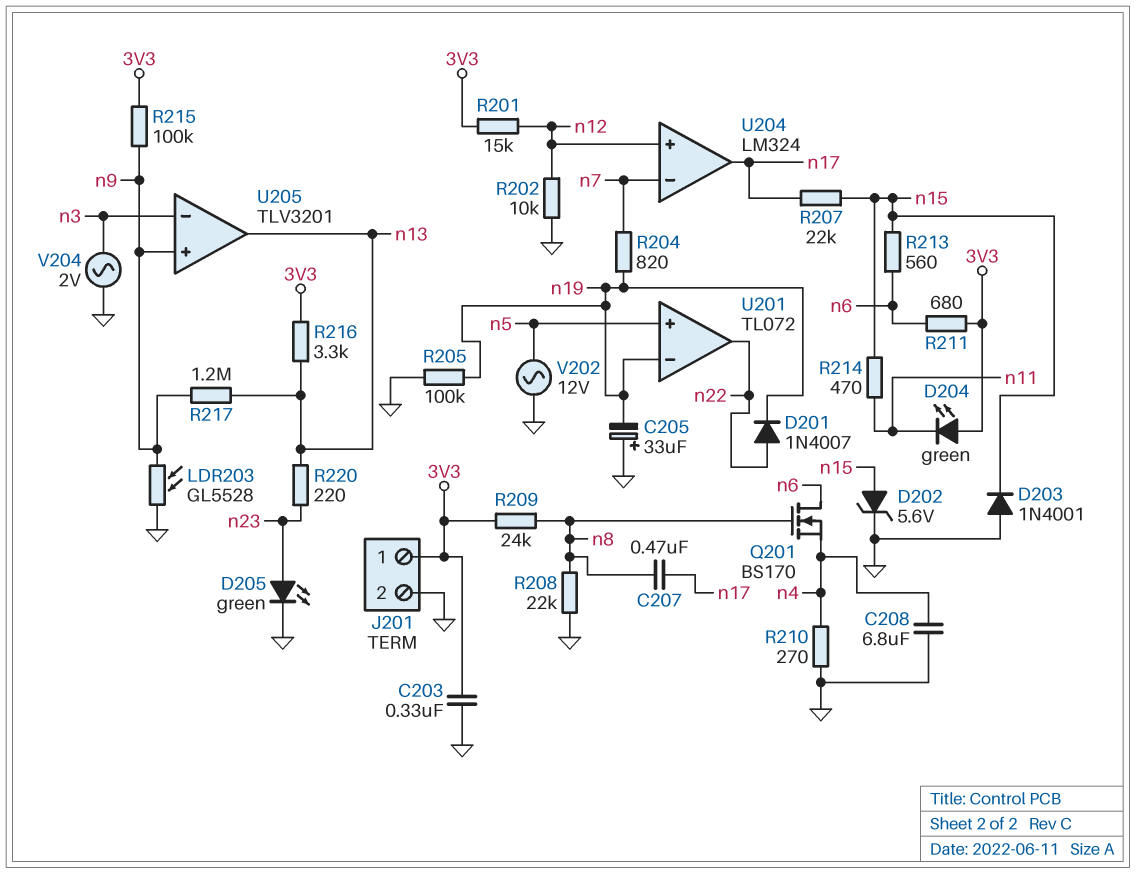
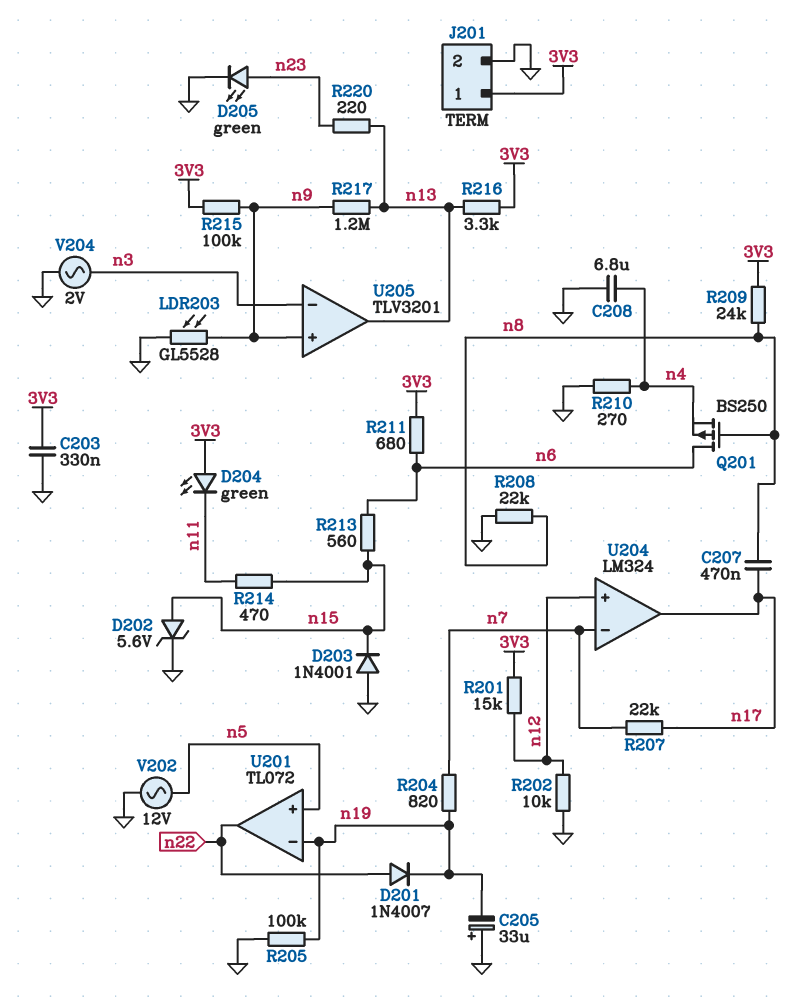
Q201: NMOS BS170 (G n8, D n6, S n4) -> PMOS BS250 (G n8, D n6, S n4)
R207: 22k (n15, n17) -> 22k (n7, n17)

